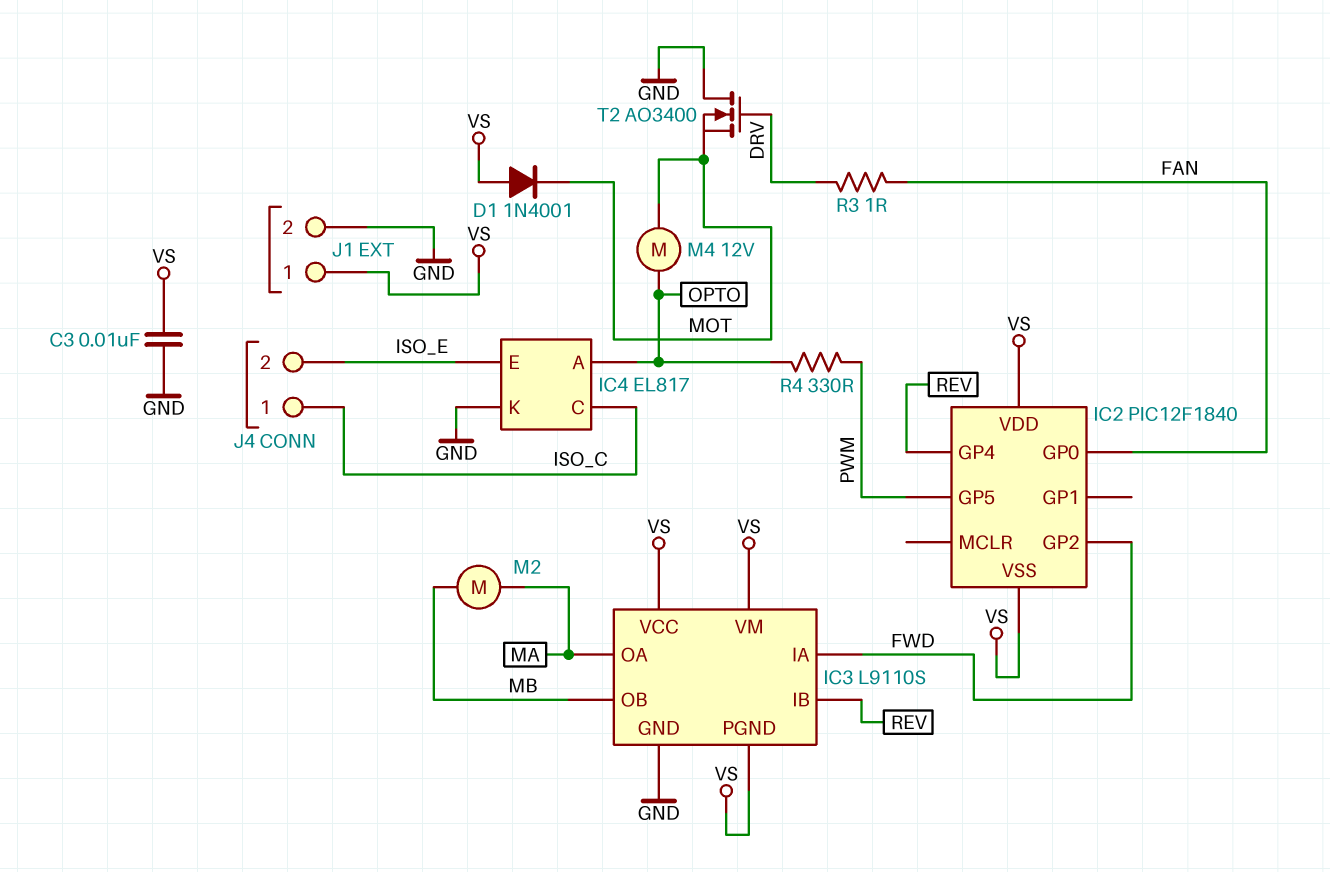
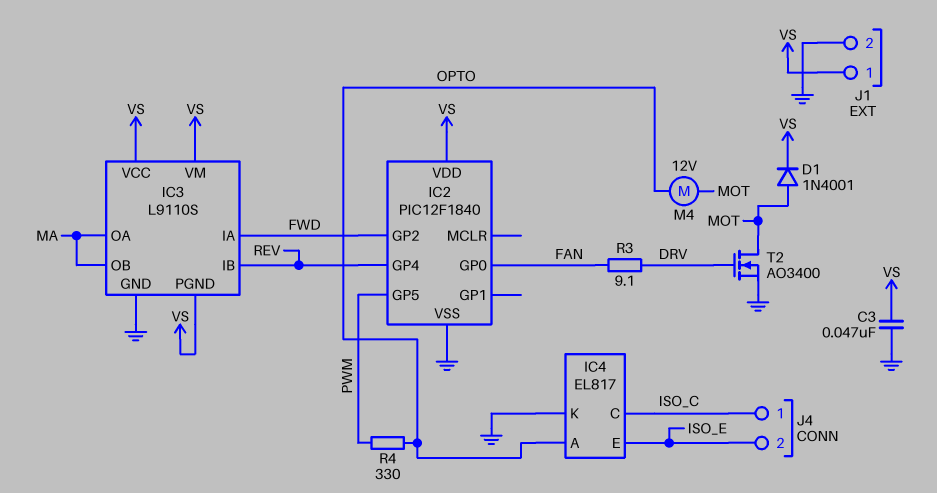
C3: 10nF (GND, VS) -> 47nF (GND, VS)
D1: diode 1N4001 (A VS, K MOT) -> diode 1N4001 (A MOT, K VS)
IC2 pin VSS: VS -> GND
IC3 pin OB: MB -> MA
M2: motor (MA, MB) -> none
R3: 1 (DRV, FAN) -> 9.1 (DRV, FAN)
T2: NMOS AO3400 (G DRV, D GND, S MOT) -> NMOS AO3400 (G DRV, D MOT, S GND)

